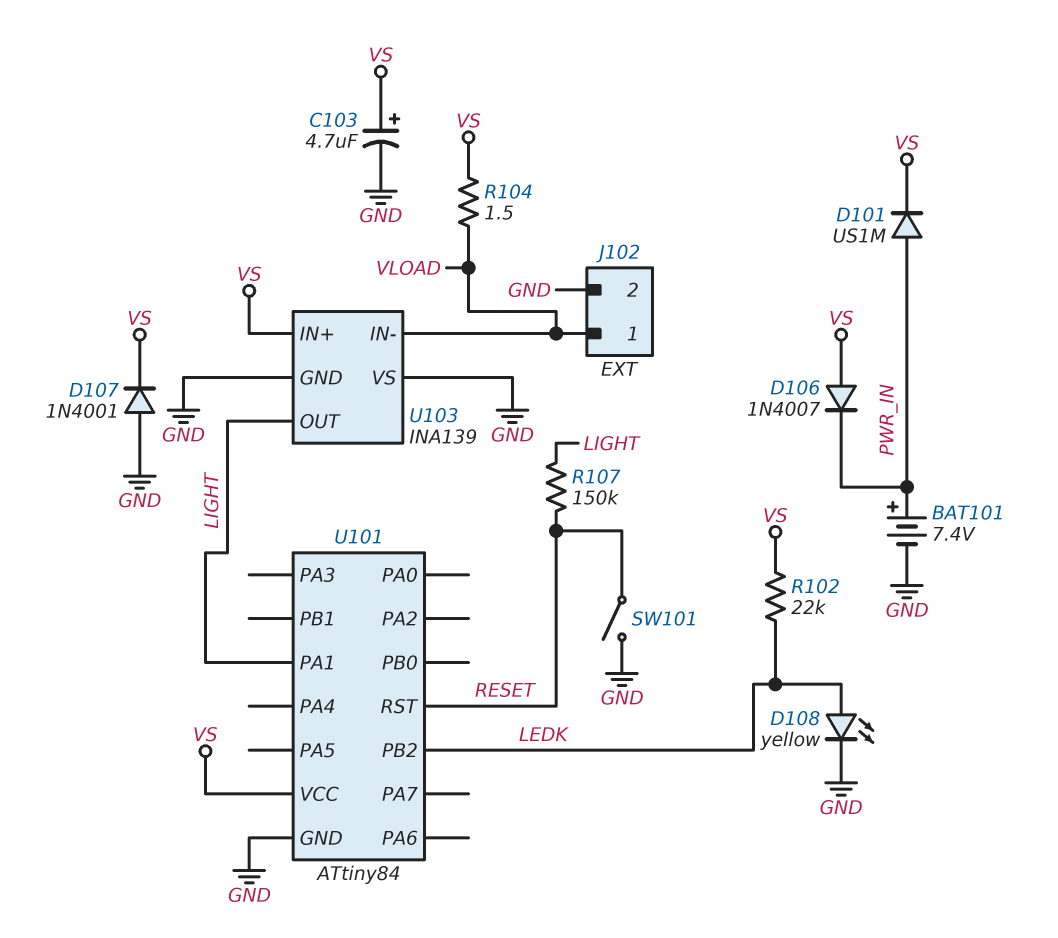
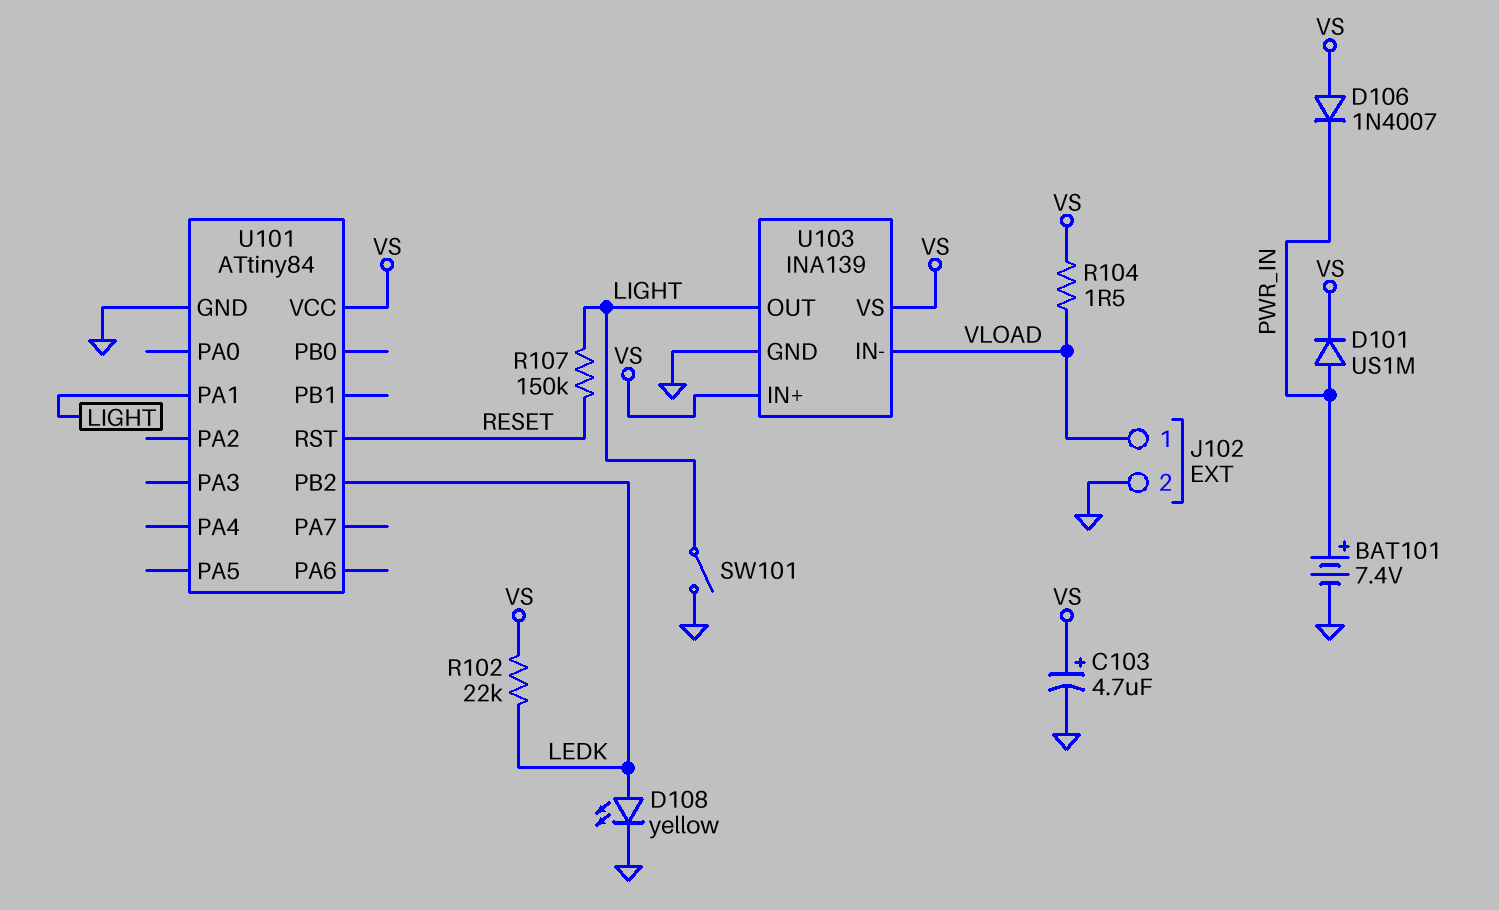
D107: diode 1N4001 (A GND, K VS) -> none
SW101: switch (GND, RESET) -> switch (GND, LIGHT)
U103 pin VS: GND -> VS

